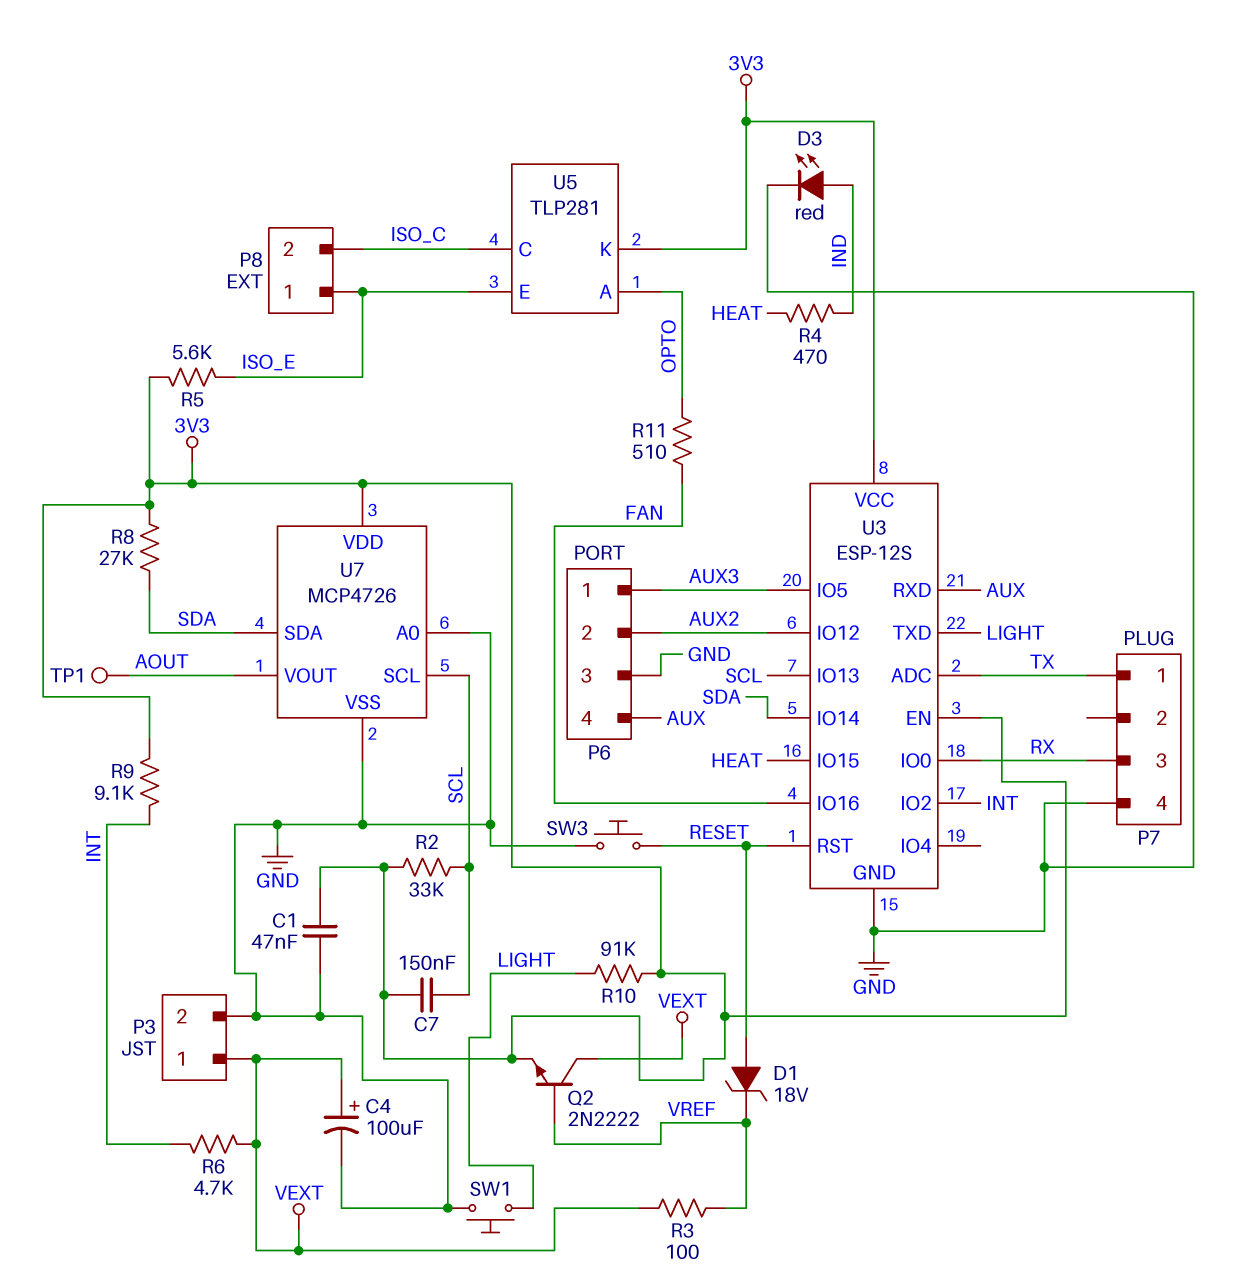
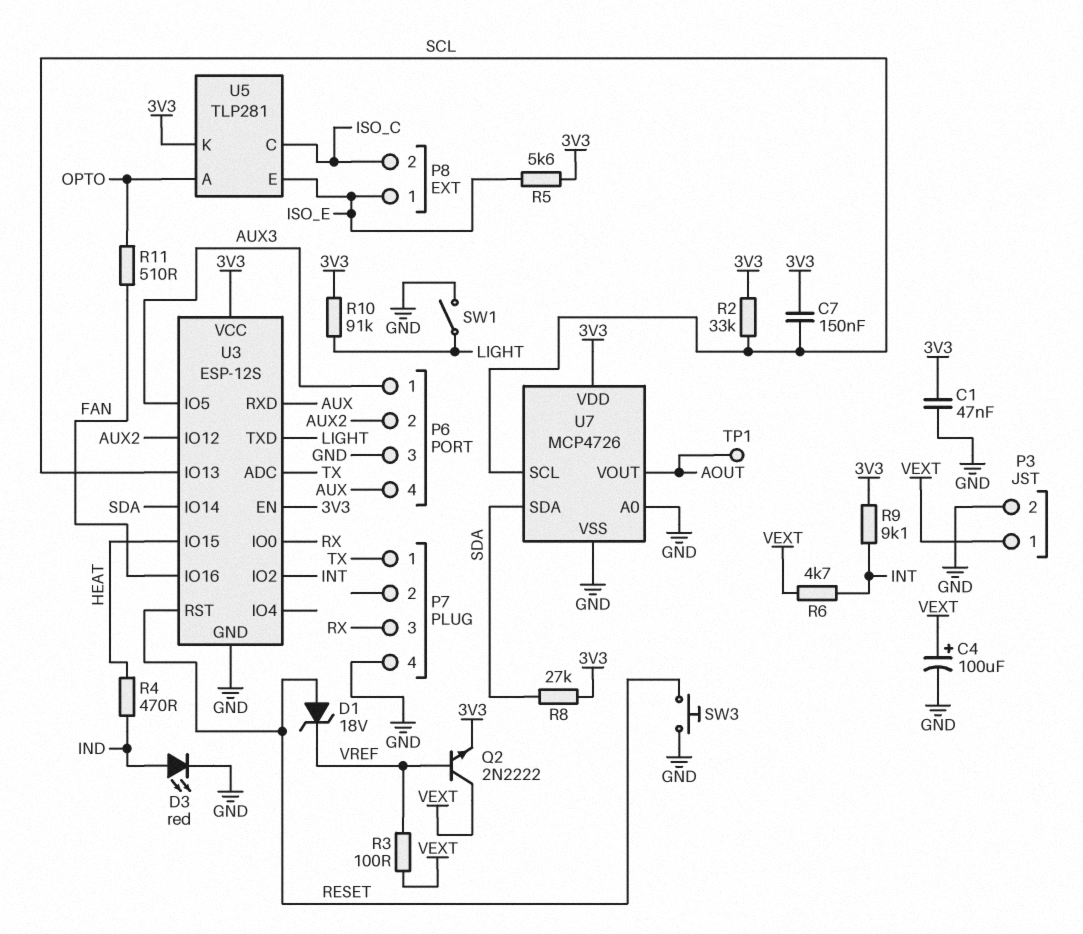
SW1: button (GND, LIGHT) -> switch (GND, LIGHT)

